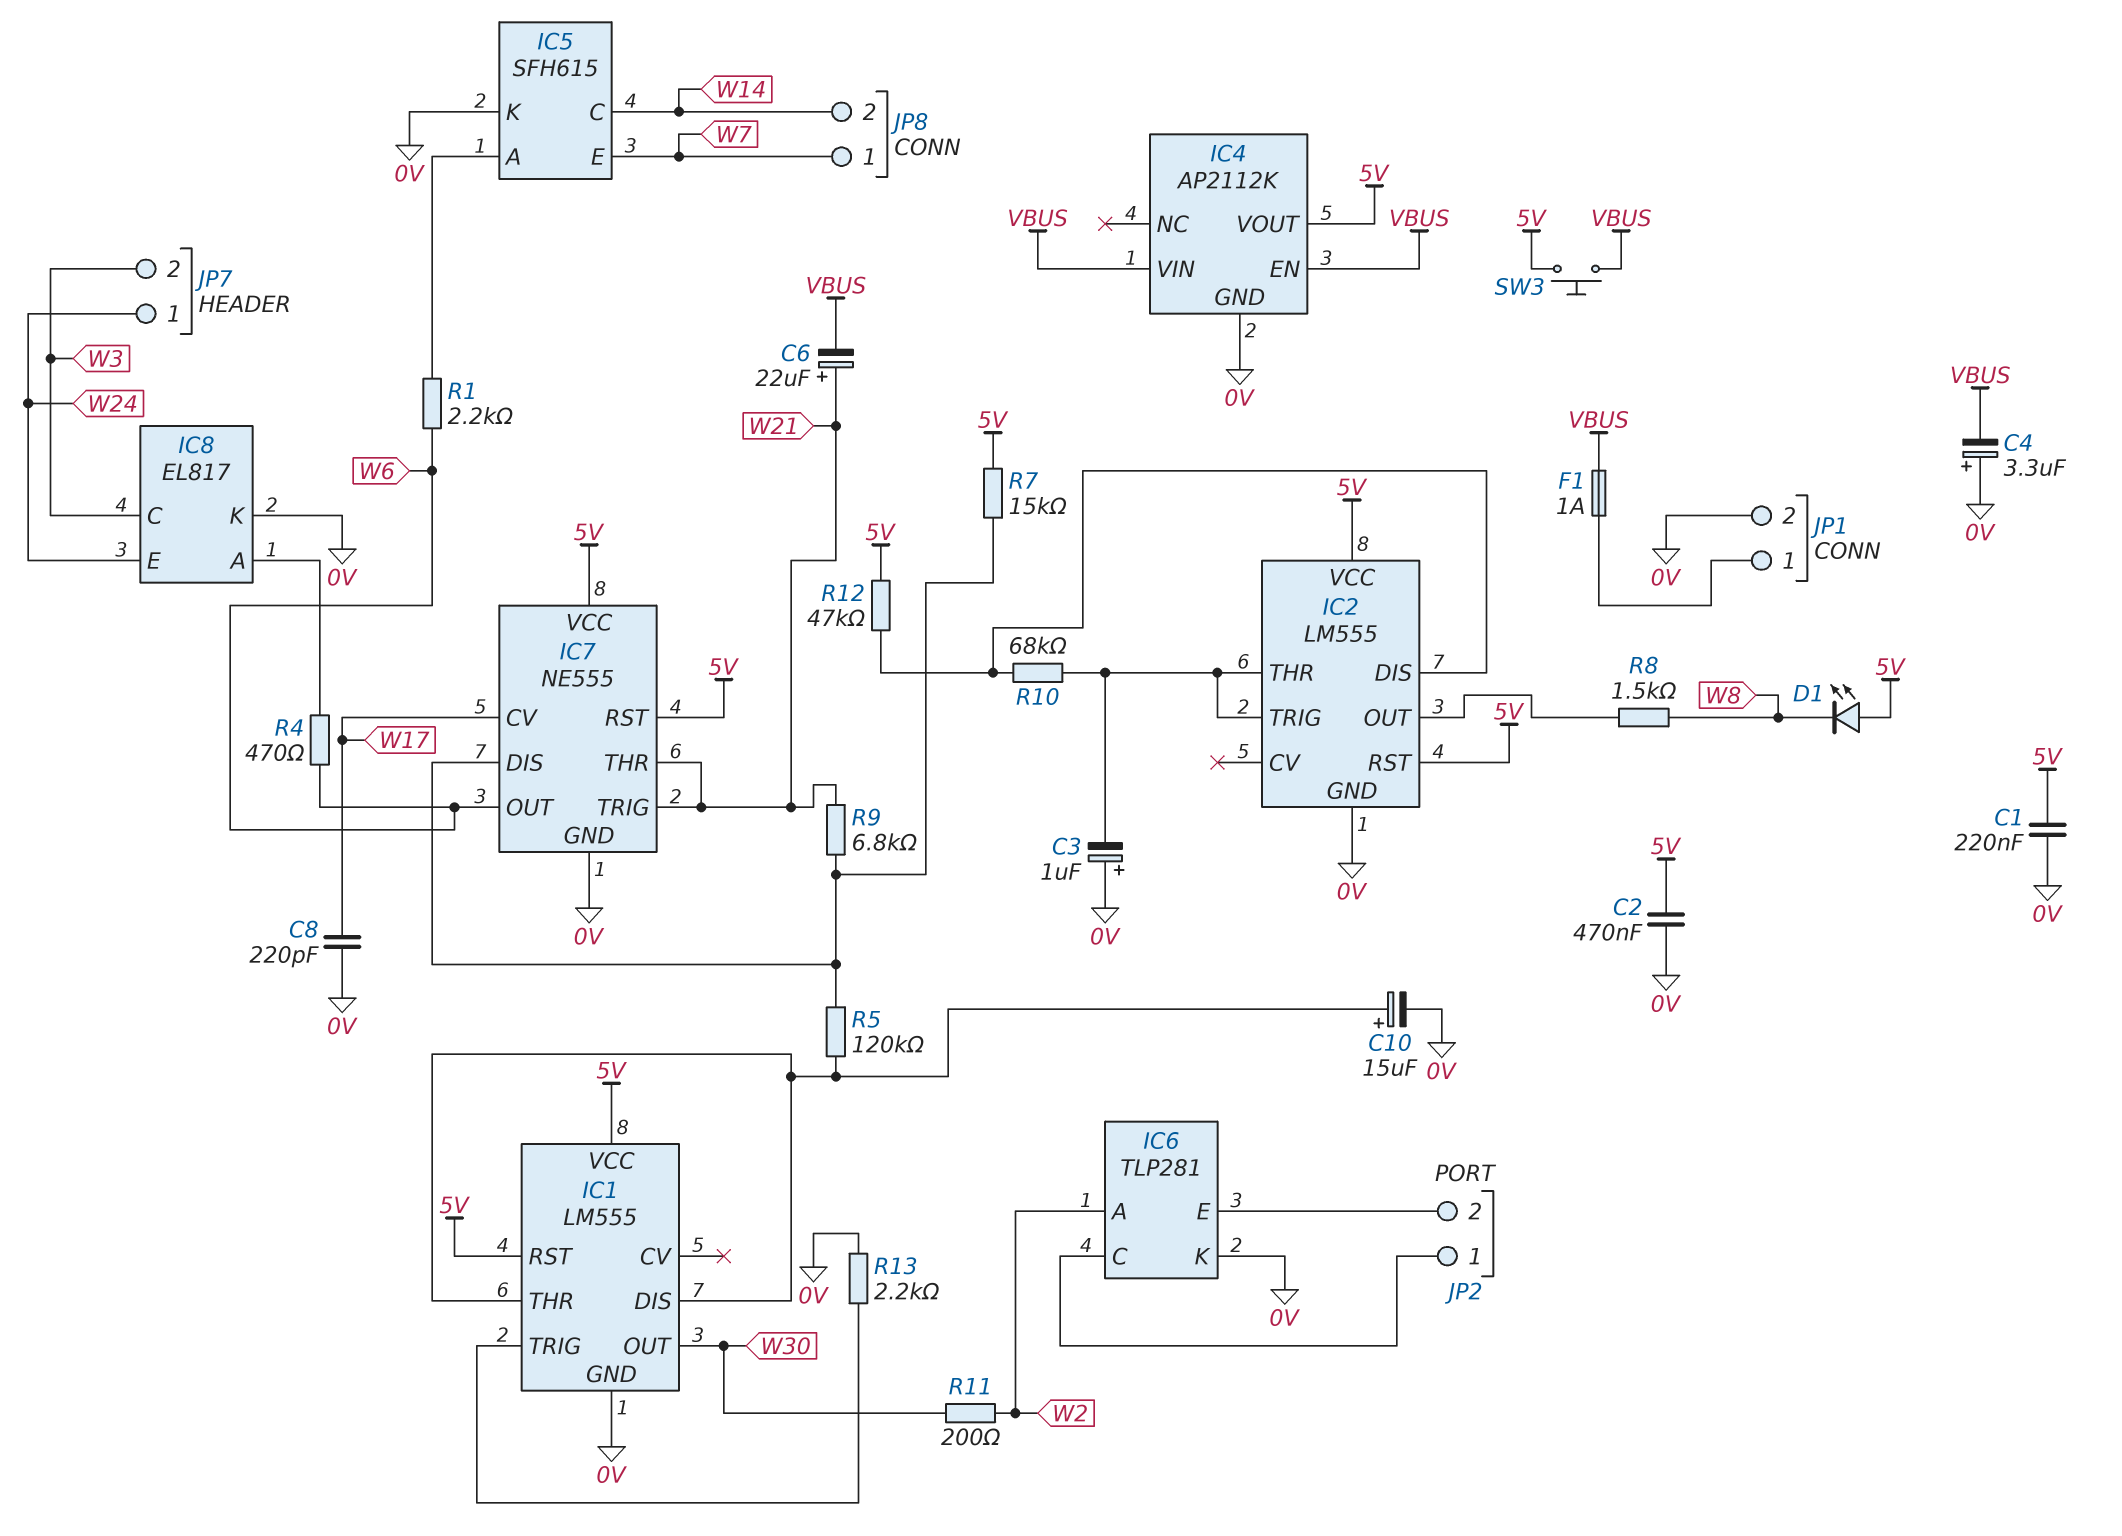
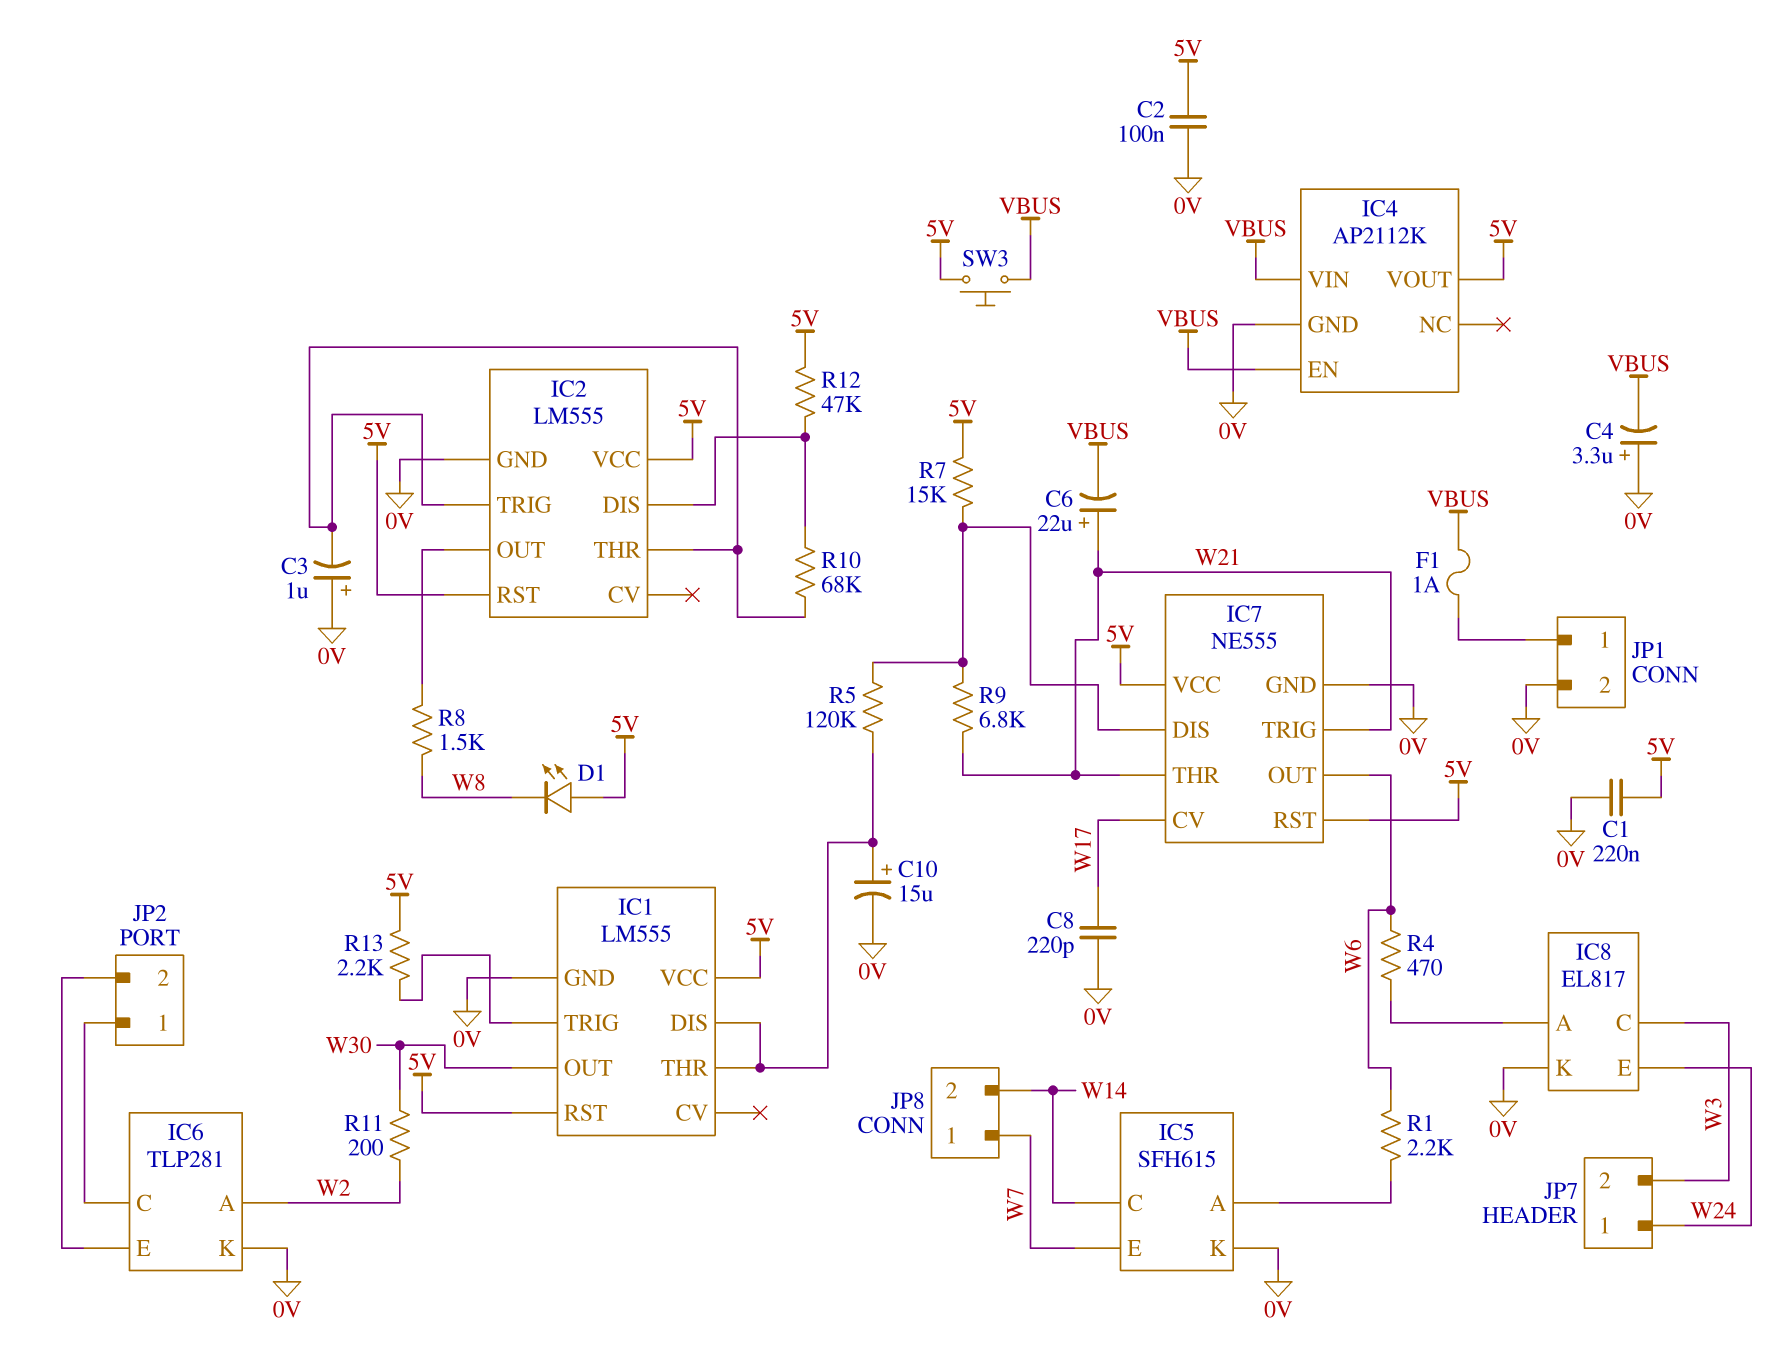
C2: 470nF (0V, 5V) -> 100nF (0V, 5V)
R13: 2.2k (0V, IC1/TRIG) -> 2.2k (5V, IC1/TRIG)

